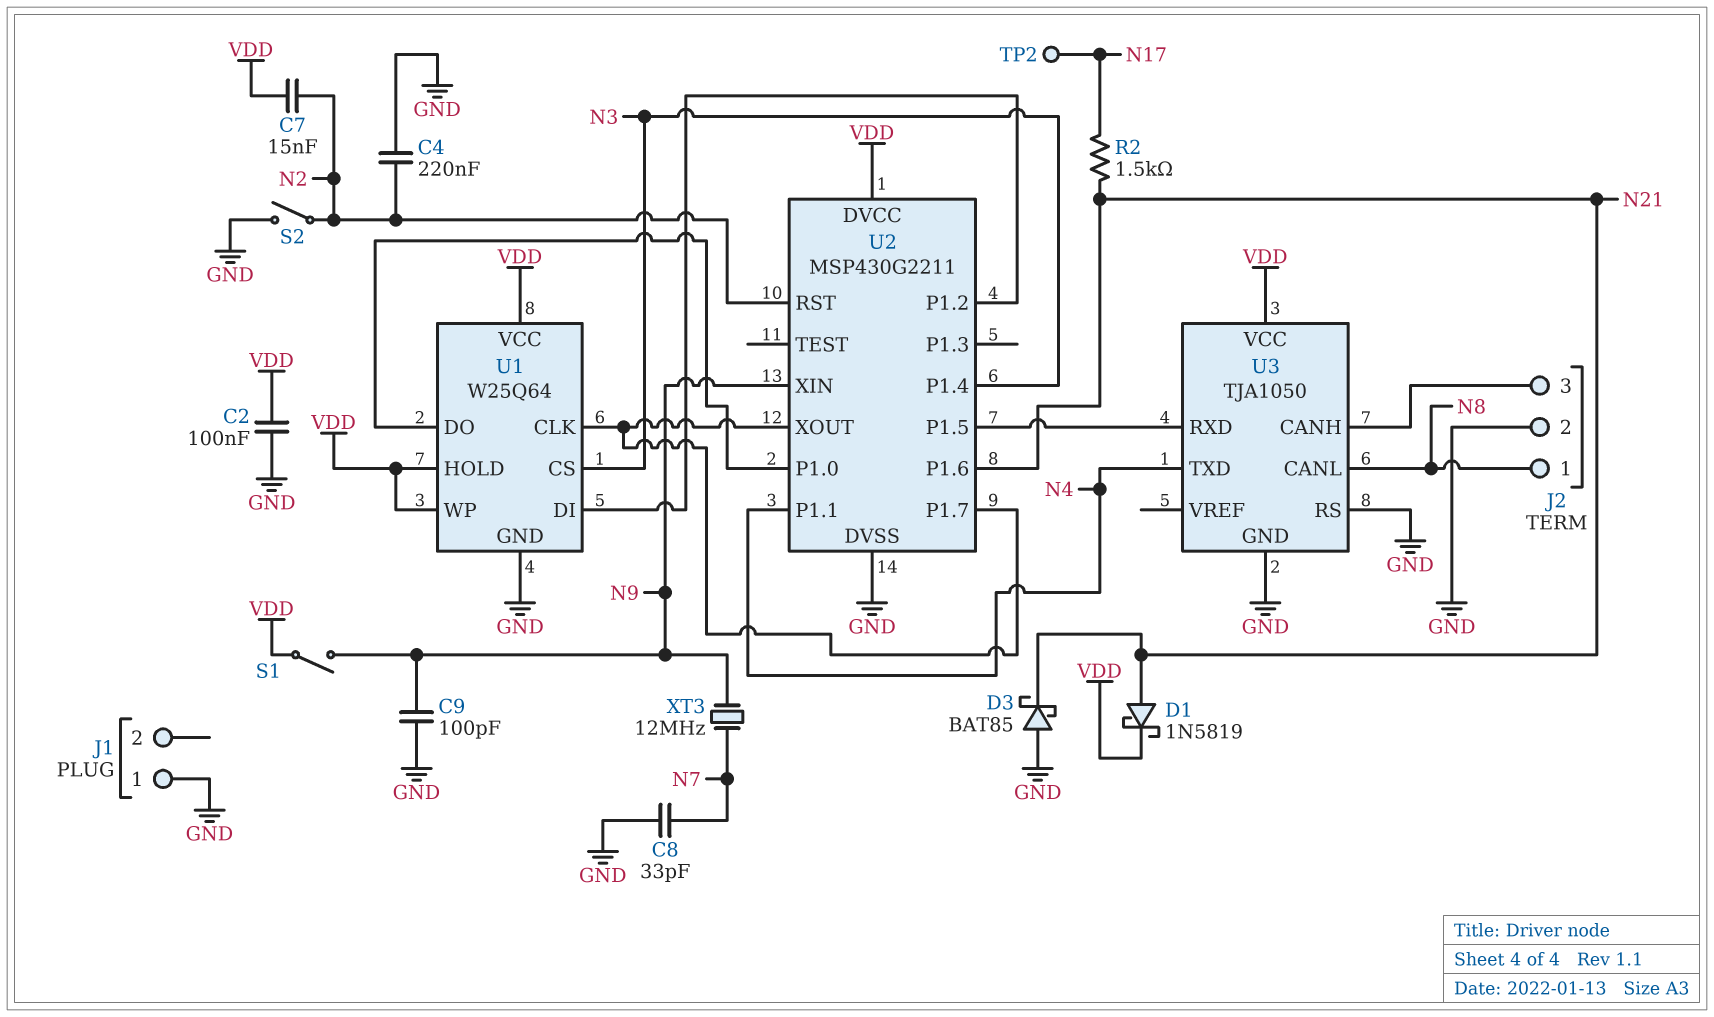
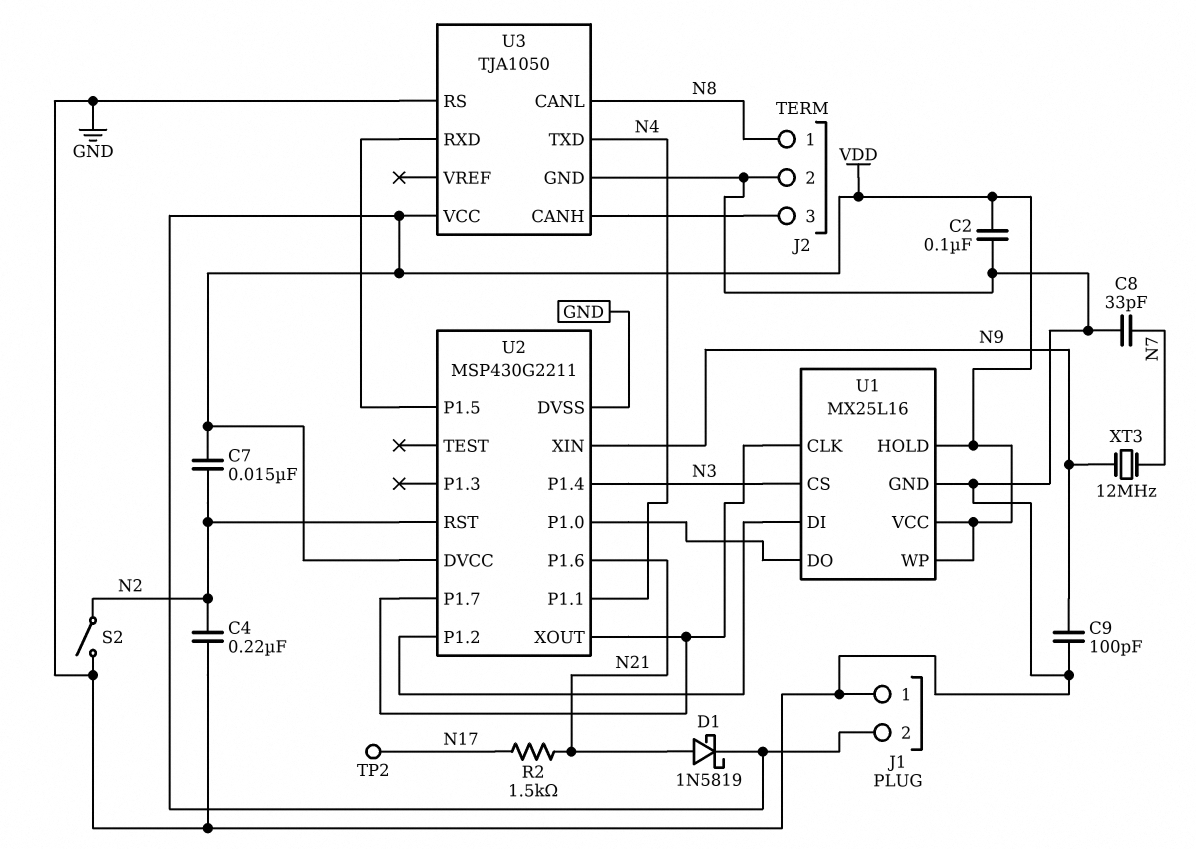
D3: schottky BAT85 (A GND, K N21) -> none
J1 pin 2: none -> VDD
S1: switch (N9, VDD) -> none
U1: W25Q64 -> MX25L16

